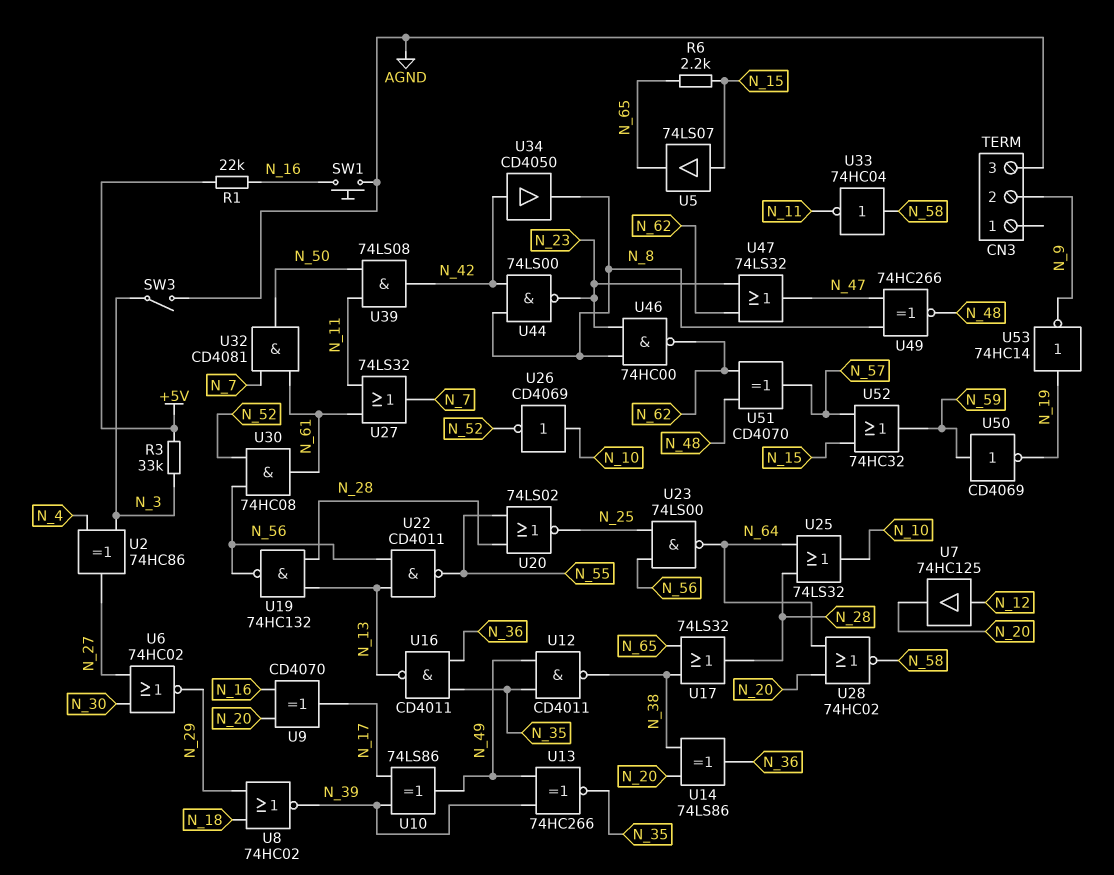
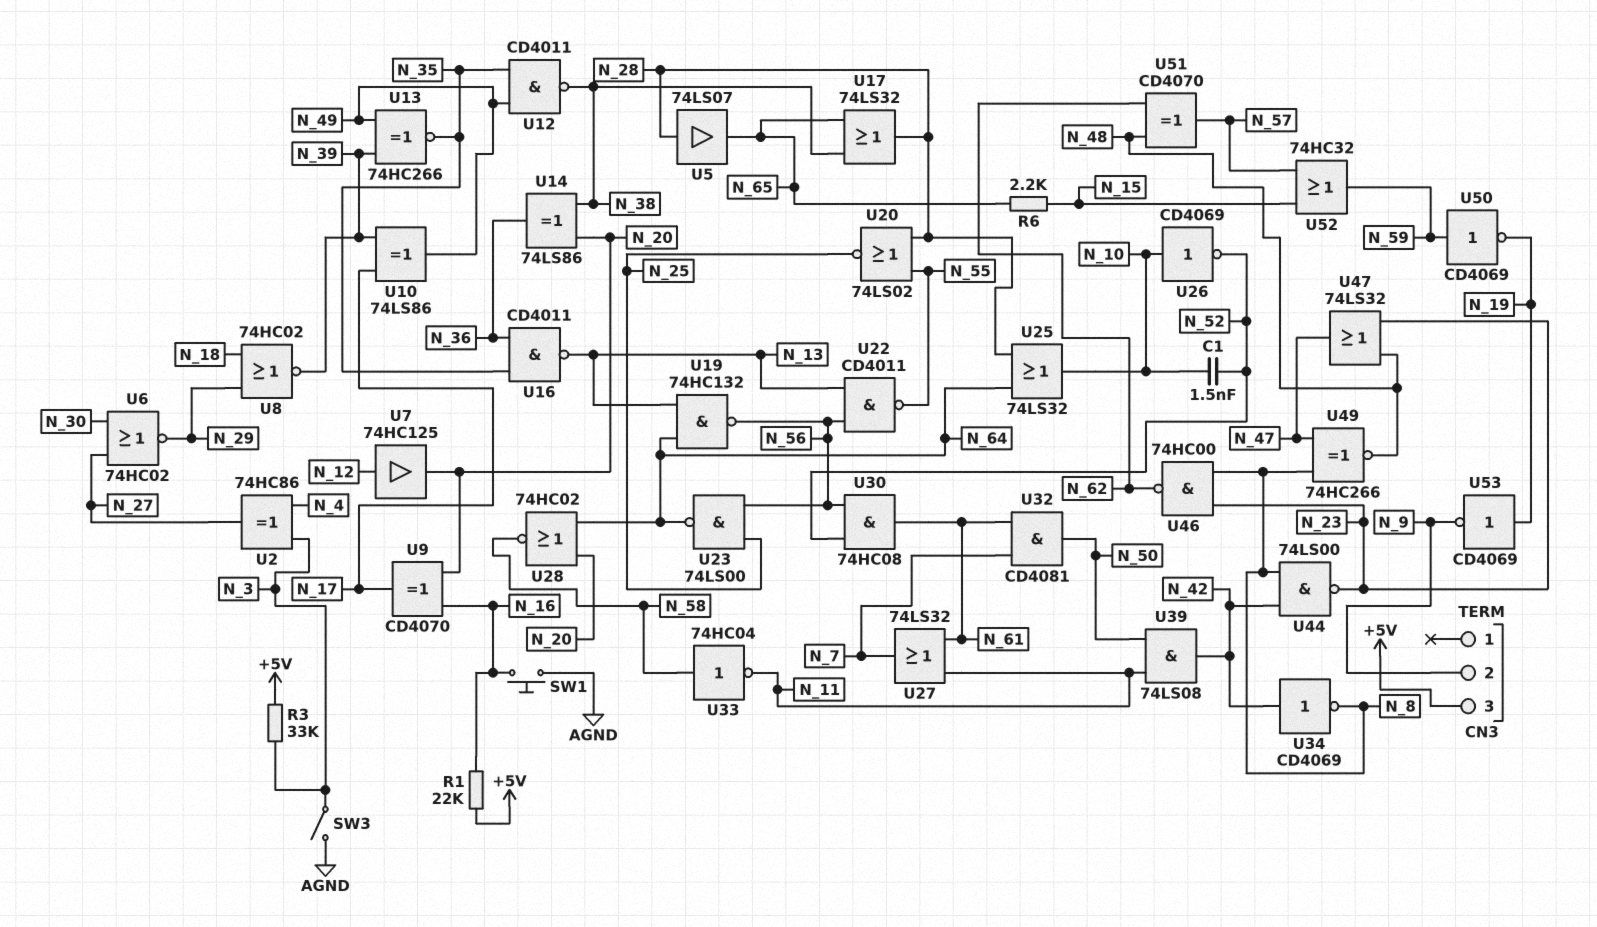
C1: none -> 1.5nF (N_10, N_52)
CN3 pin 3: AGND -> +5V
U5: buffer 74LS07 (in N_15, out N_65) -> buffer 74LS07 (in N_28, out N_65)
U19: NAND 74HC132 (in N_13, in N_28, out N_56) -> NAND 74HC132 (in N_13, in N_64, out N_56)
U34: buffer CD4050 (in N_42, out N_8) -> NOT CD4069 (in N_42, out N_8)
U47: OR 74LS32 (in N_23, in N_62, out N_47) -> OR 74LS32 (in N_23, in N_48, out N_47)
U53: NOT 74HC14 (in N_19, out N_9) -> NOT CD4069 (in N_19, out N_9)

